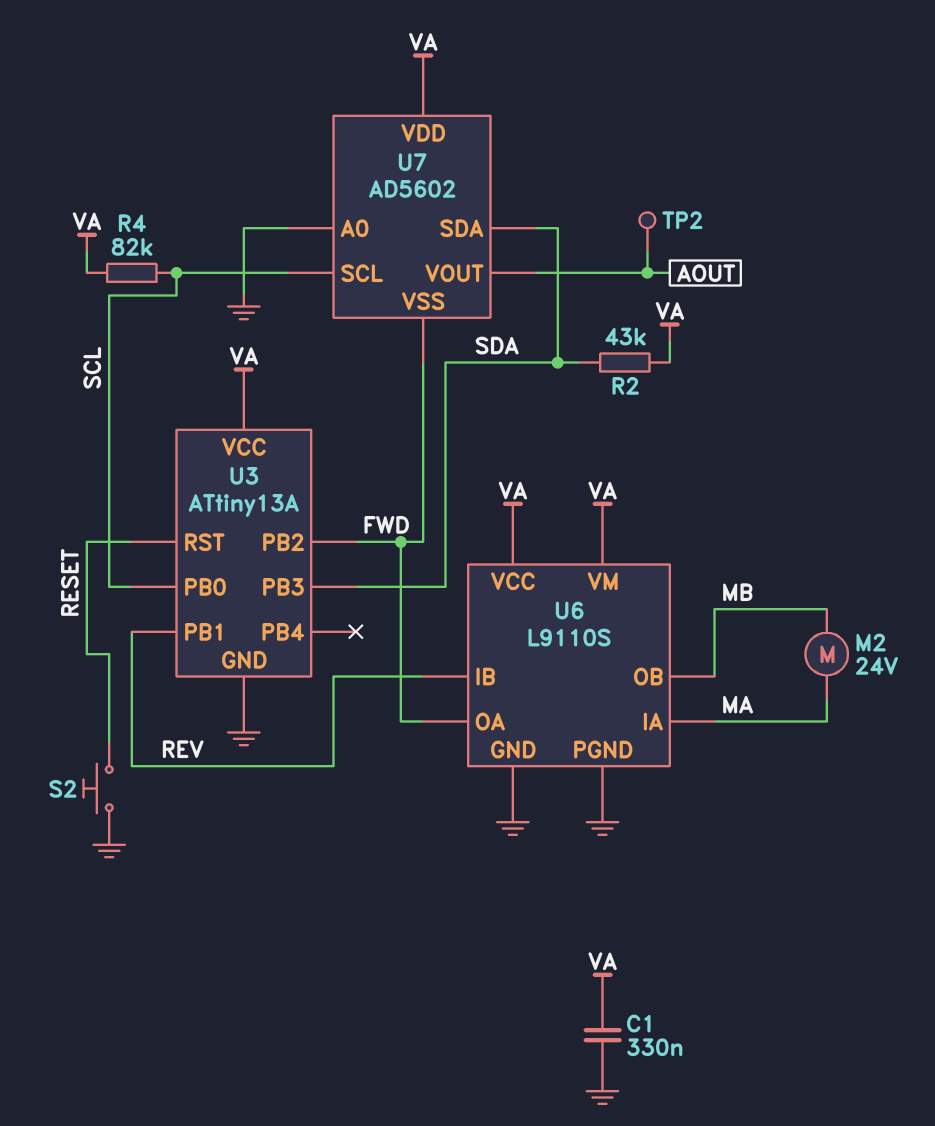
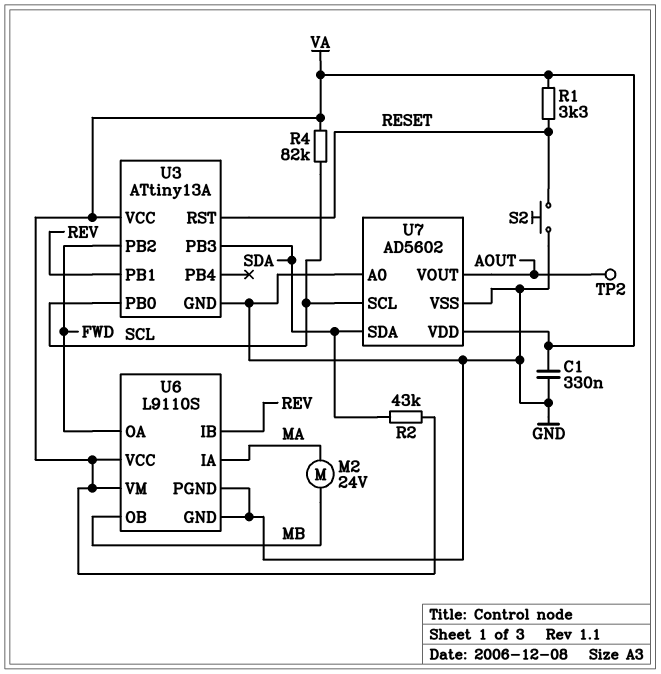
R1: none -> 3.3k (RESET, VA)
U7 pin VSS: FWD -> GND

